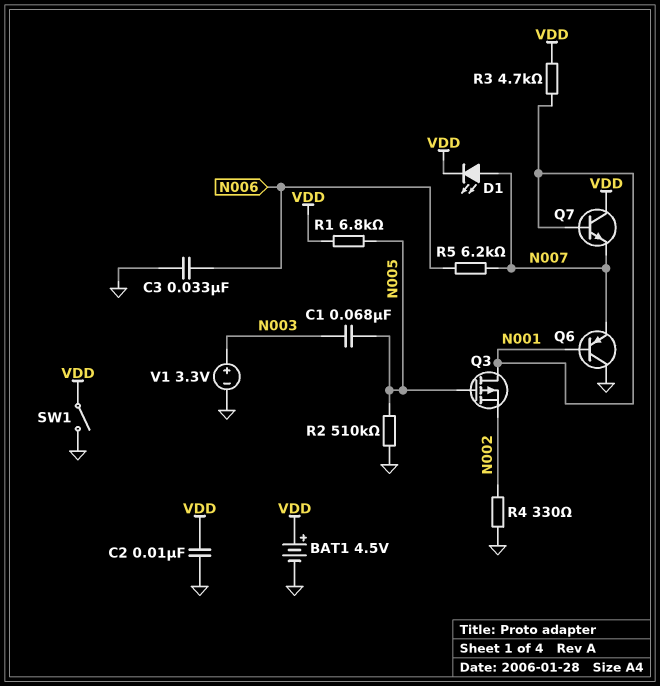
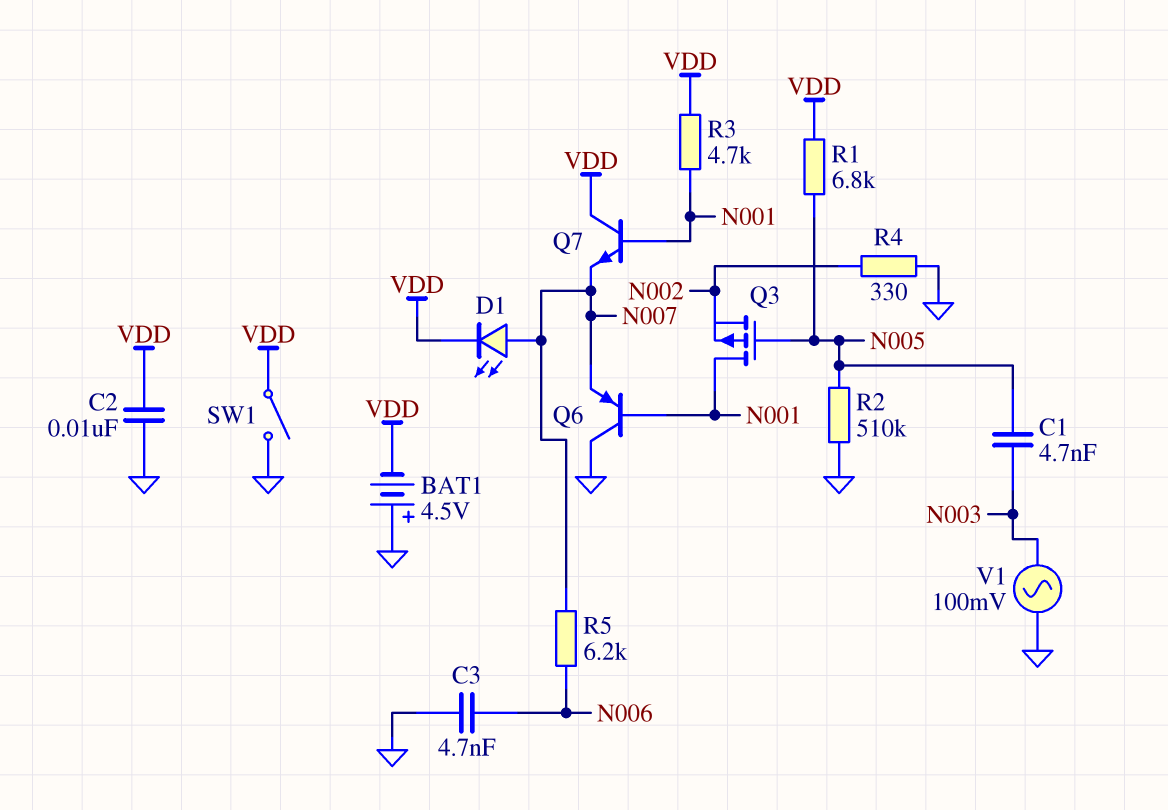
BAT1: 4.5V (plus VDD, minus GND) -> 4.5V (plus GND, minus VDD)
C1: 68nF (N003, N005) -> 4.7nF (N003, N005)
C3: 33nF (GND, N006) -> 4.7nF (GND, N006)
V1: 3.3V (plus N003, minus GND) -> AC 100mV (GND, N003)

